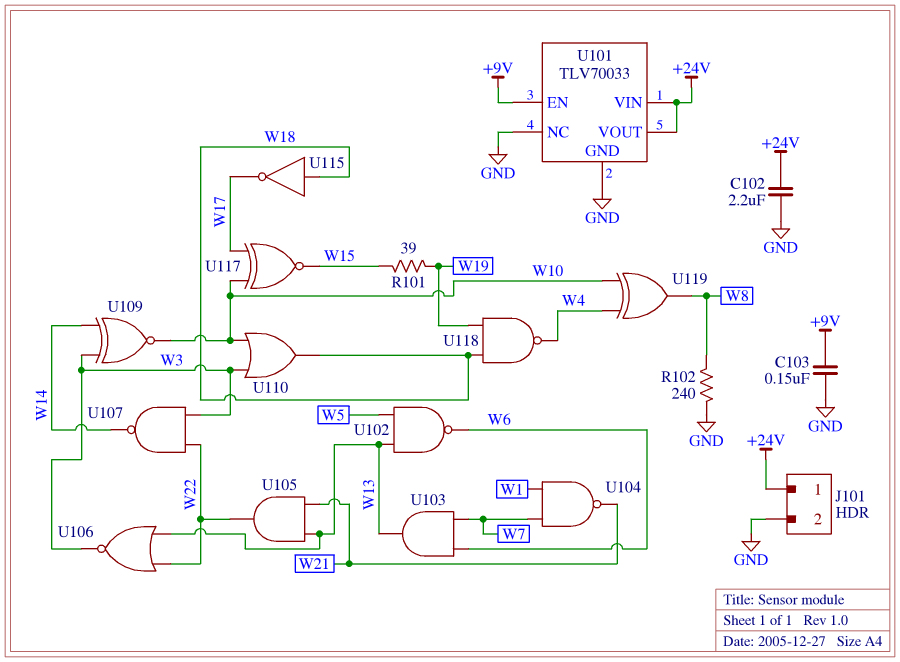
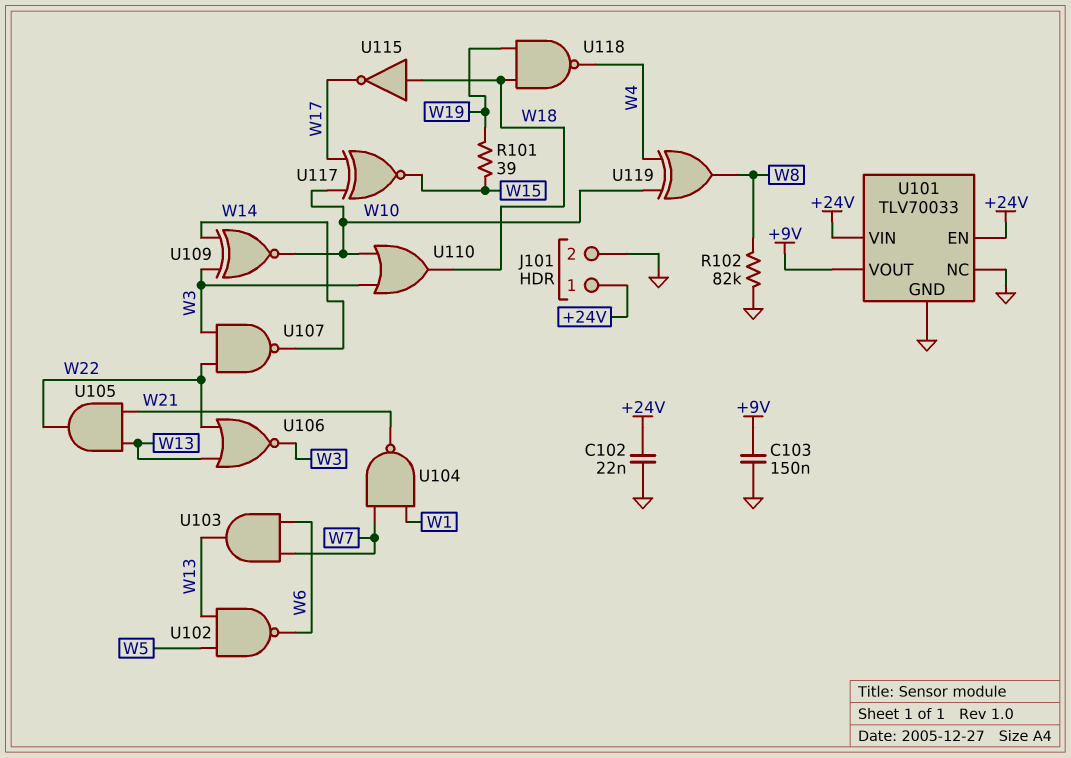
C102: 2.2uF (+24V, GND) -> 22nF (+24V, GND)
R102: 240 (GND, W8) -> 82k (GND, W8)
U101 pin EN: +9V -> +24V
U101 pin VOUT: +24V -> +9V

